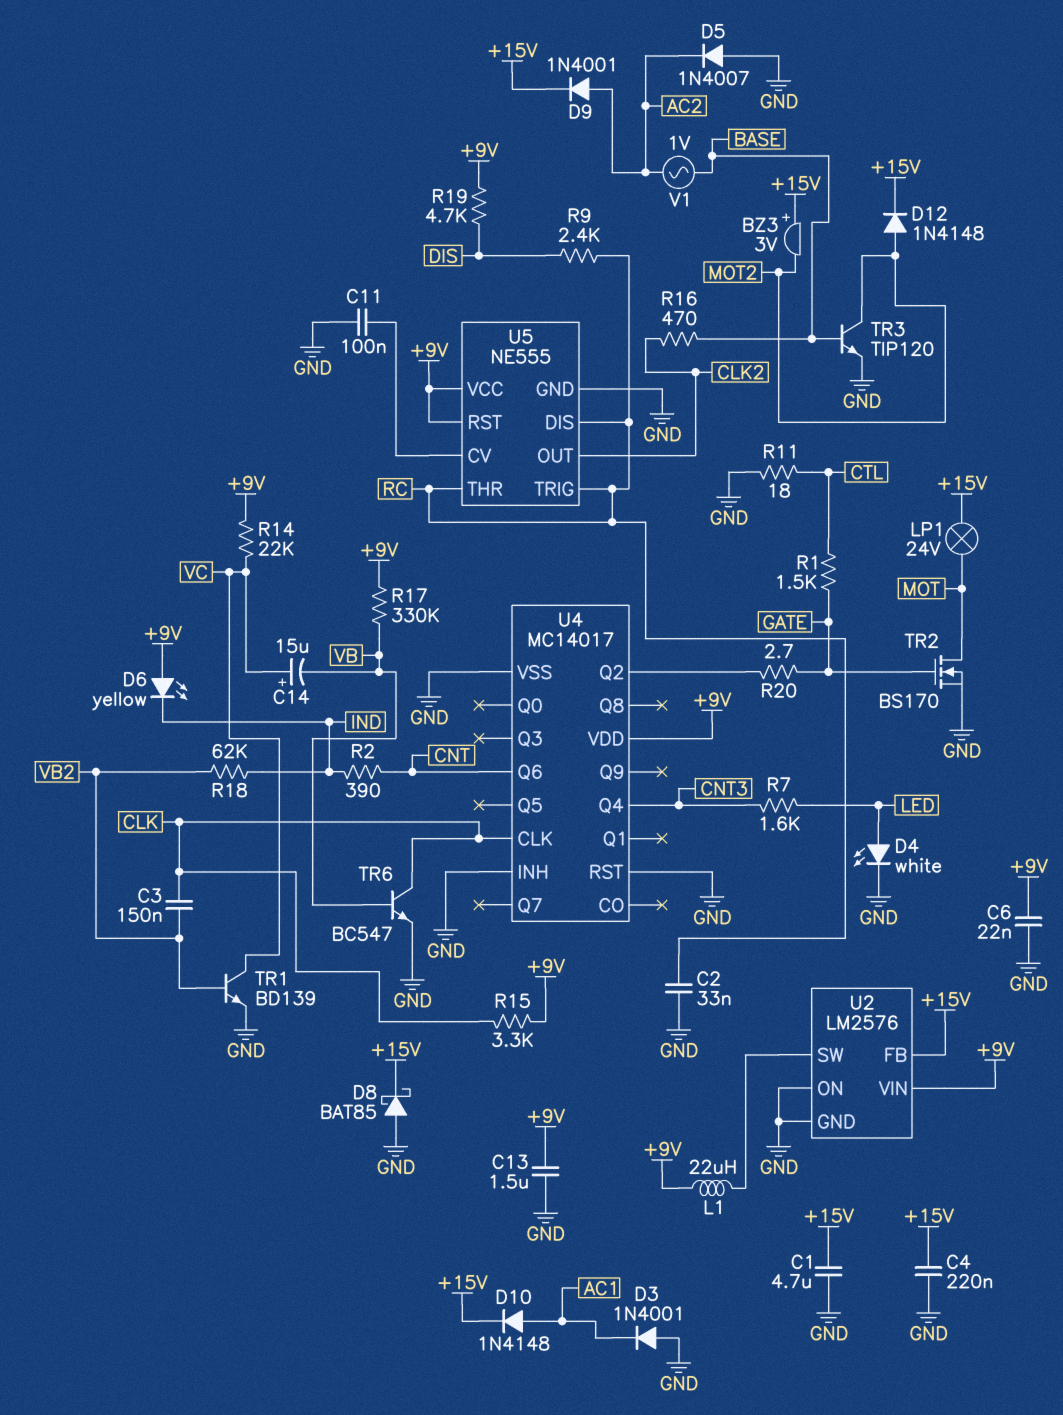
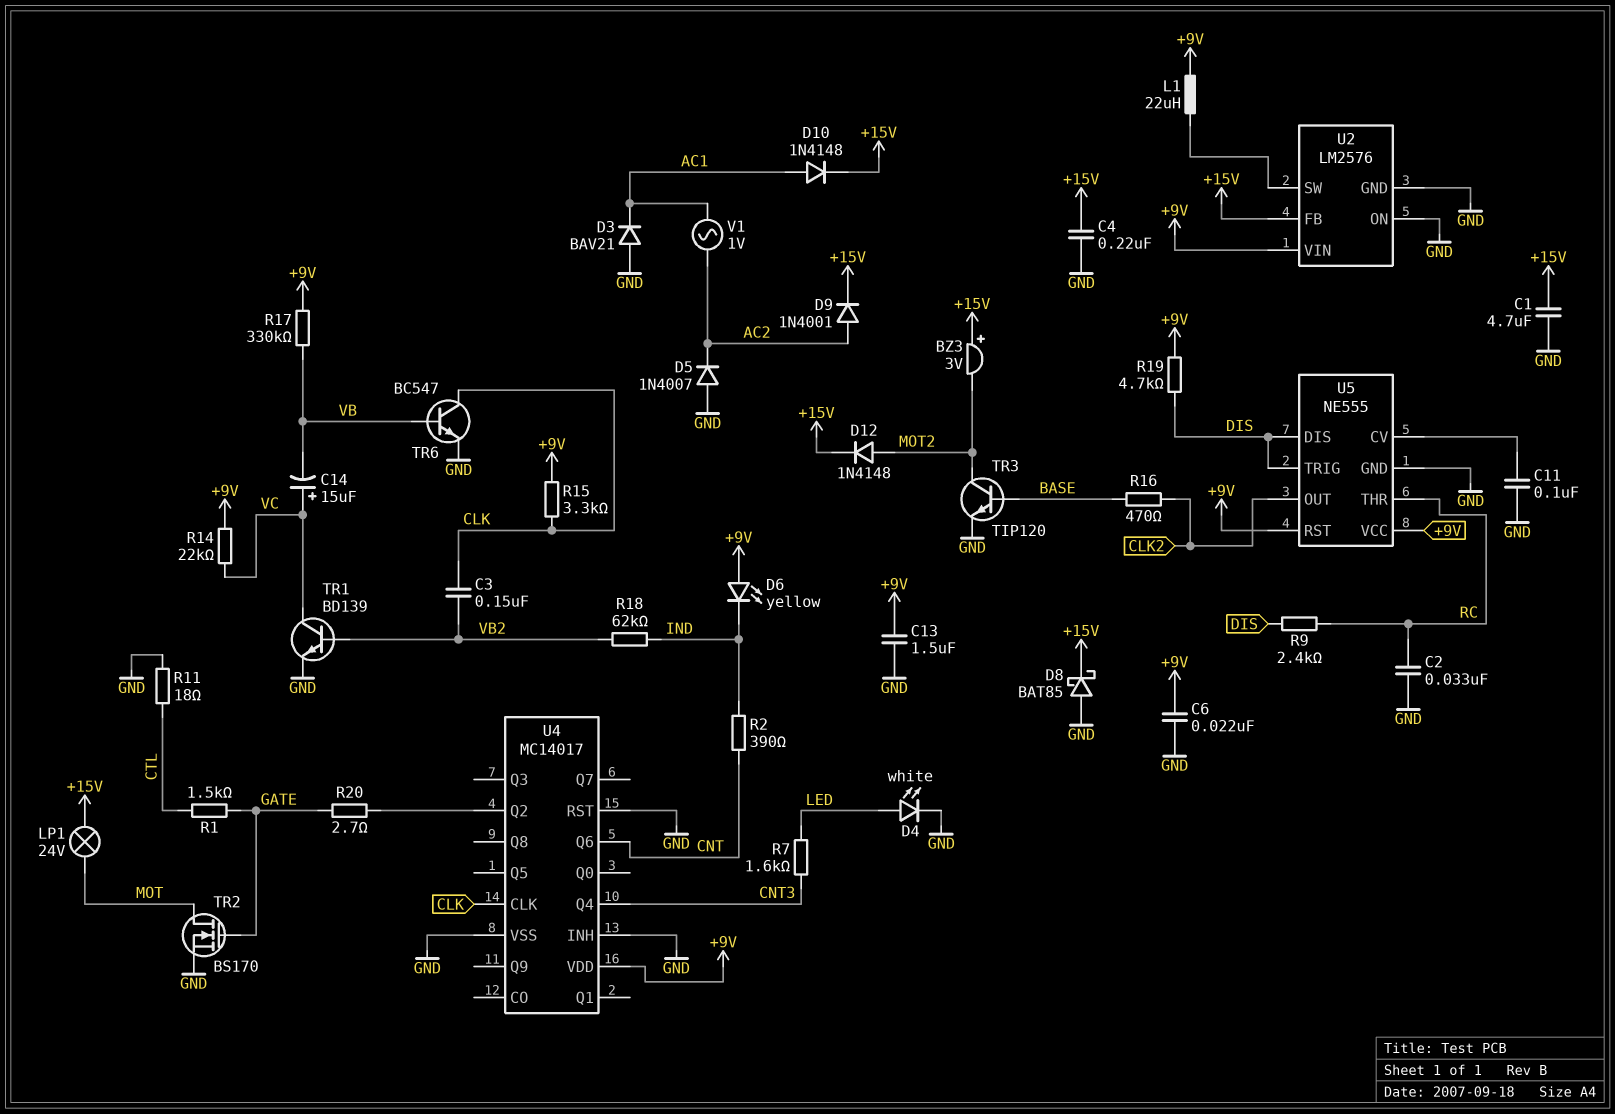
D3: diode 1N4001 (A GND, K AC1) -> diode BAV21 (A GND, K AC1)
U5 pin DIS: RC -> DIS
U5 pin TRIG: RC -> DIS
V1: AC 1V (AC2, BASE) -> AC 1V (AC1, AC2)

